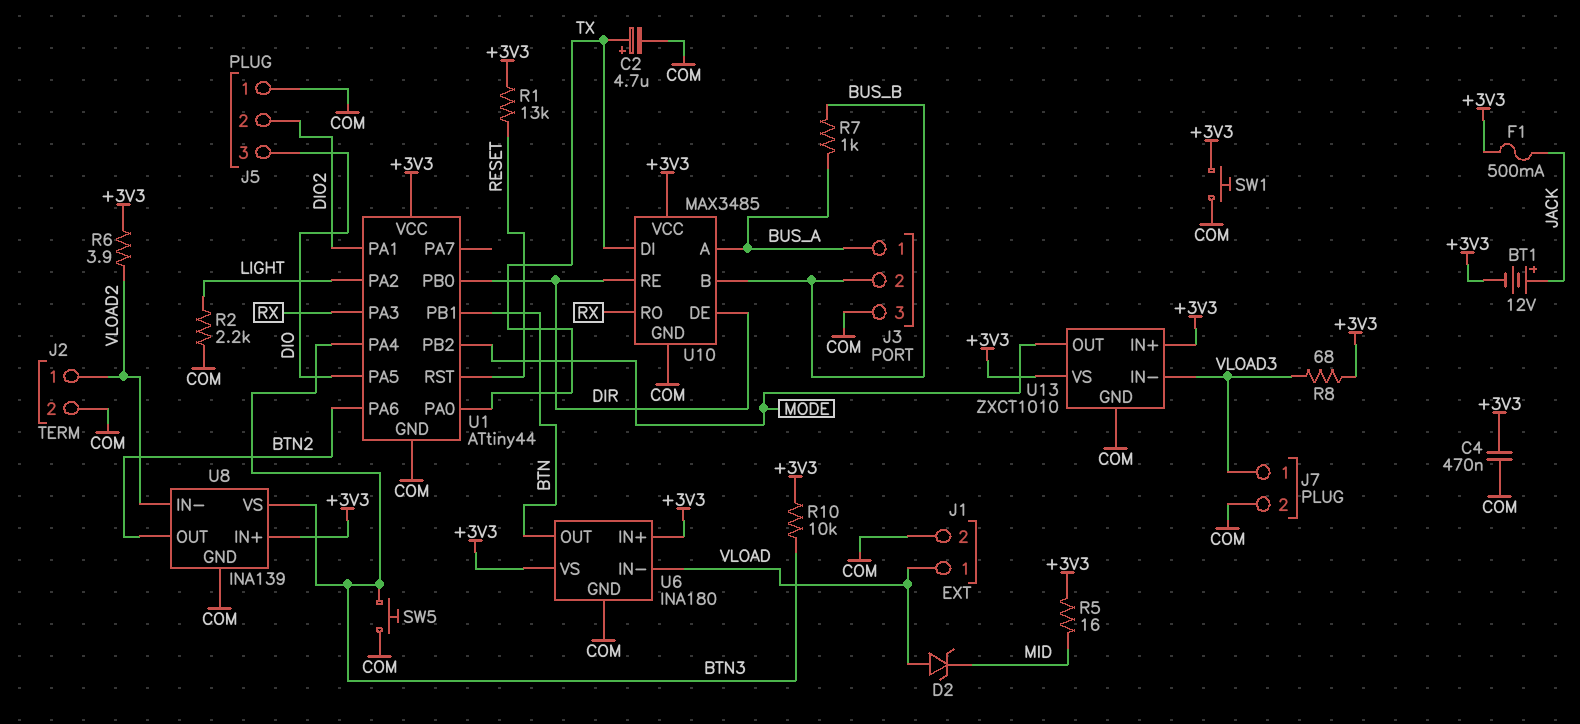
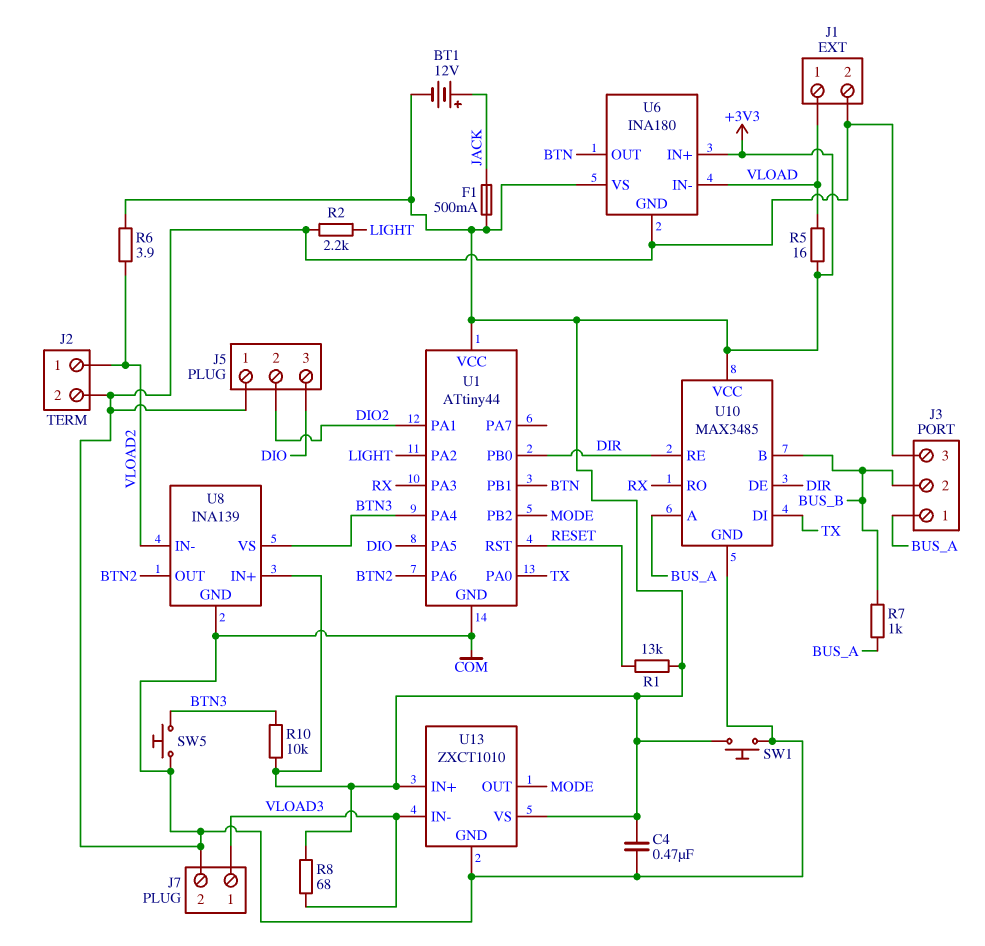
C2: 4.7uF (plus TX, minus COM) -> none
D2: zener (A VLOAD, K MID) -> none
R5: 16 (+3V3, MID) -> 16 (+3V3, VLOAD)

